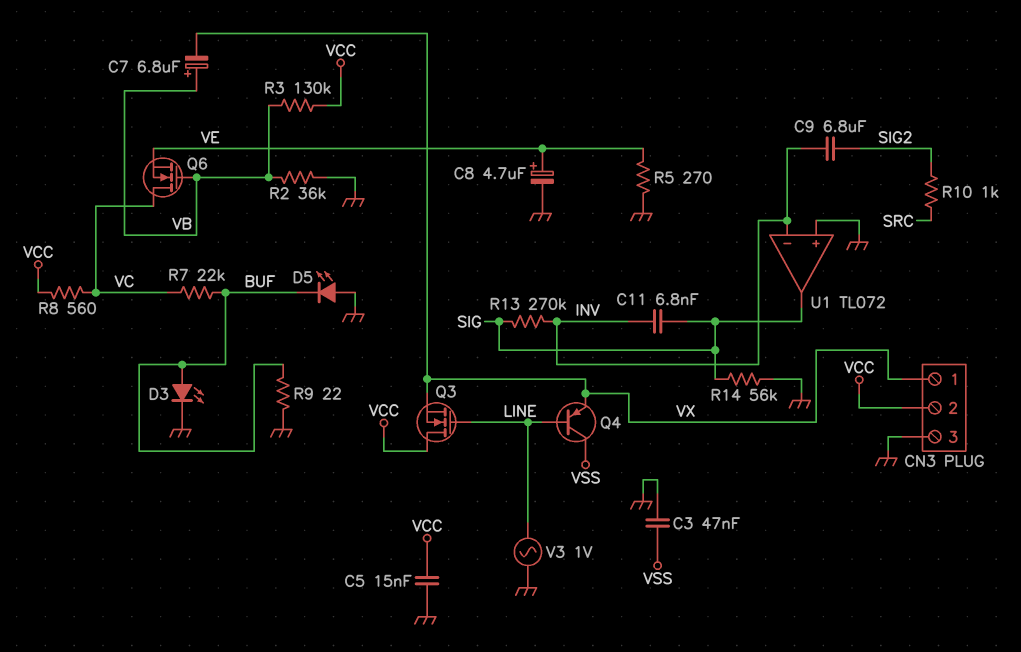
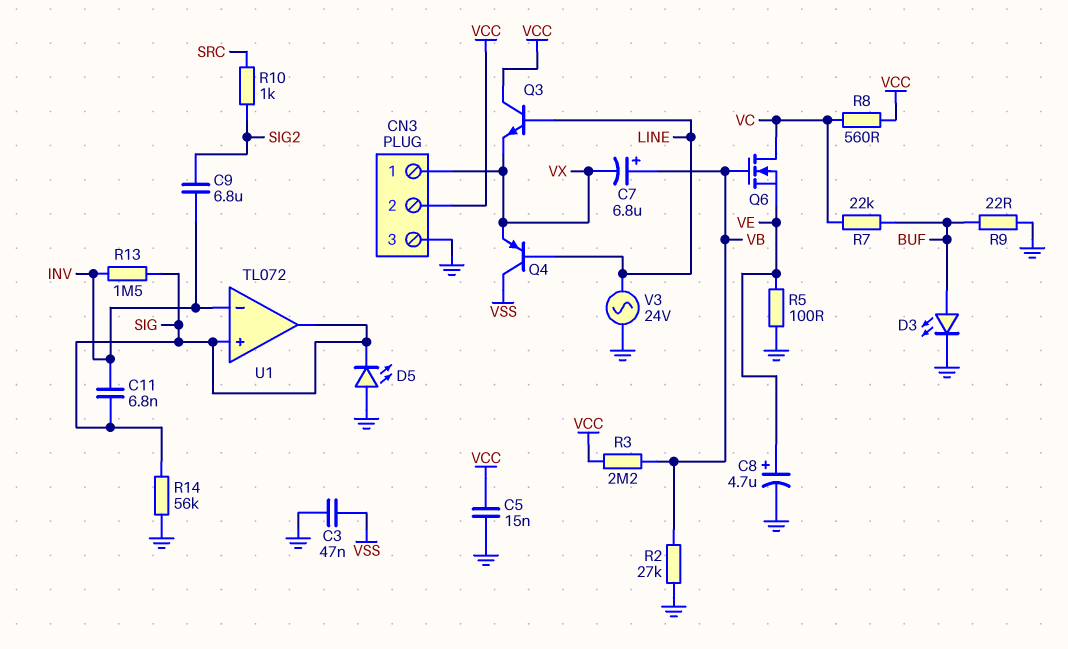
D5: LED (A GND, K BUF) -> LED (A GND, K SIG)
Q3: NMOS (G LINE, D VCC, S VX) -> NPN (B LINE, C VCC, E VX)
R2: 36k (GND, VB) -> 27k (GND, VB)
R3: 130k (VB, VCC) -> 2.2M (VB, VCC)
R5: 270 (GND, VE) -> 100 (GND, VE)
R13: 270k (INV, SIG) -> 1.5M (INV, SIG)
U1 pin in+: GND -> SIG
V3: AC 1V (GND, LINE) -> AC 24V (GND, LINE)

